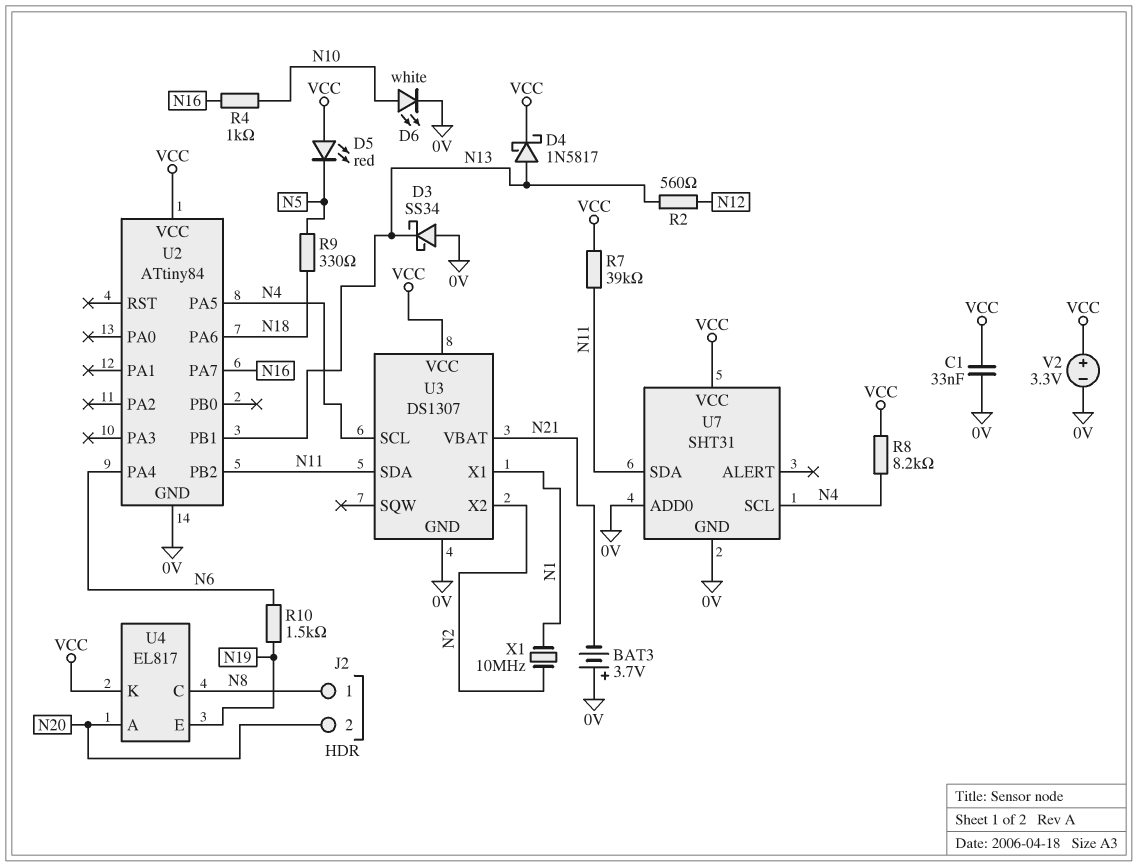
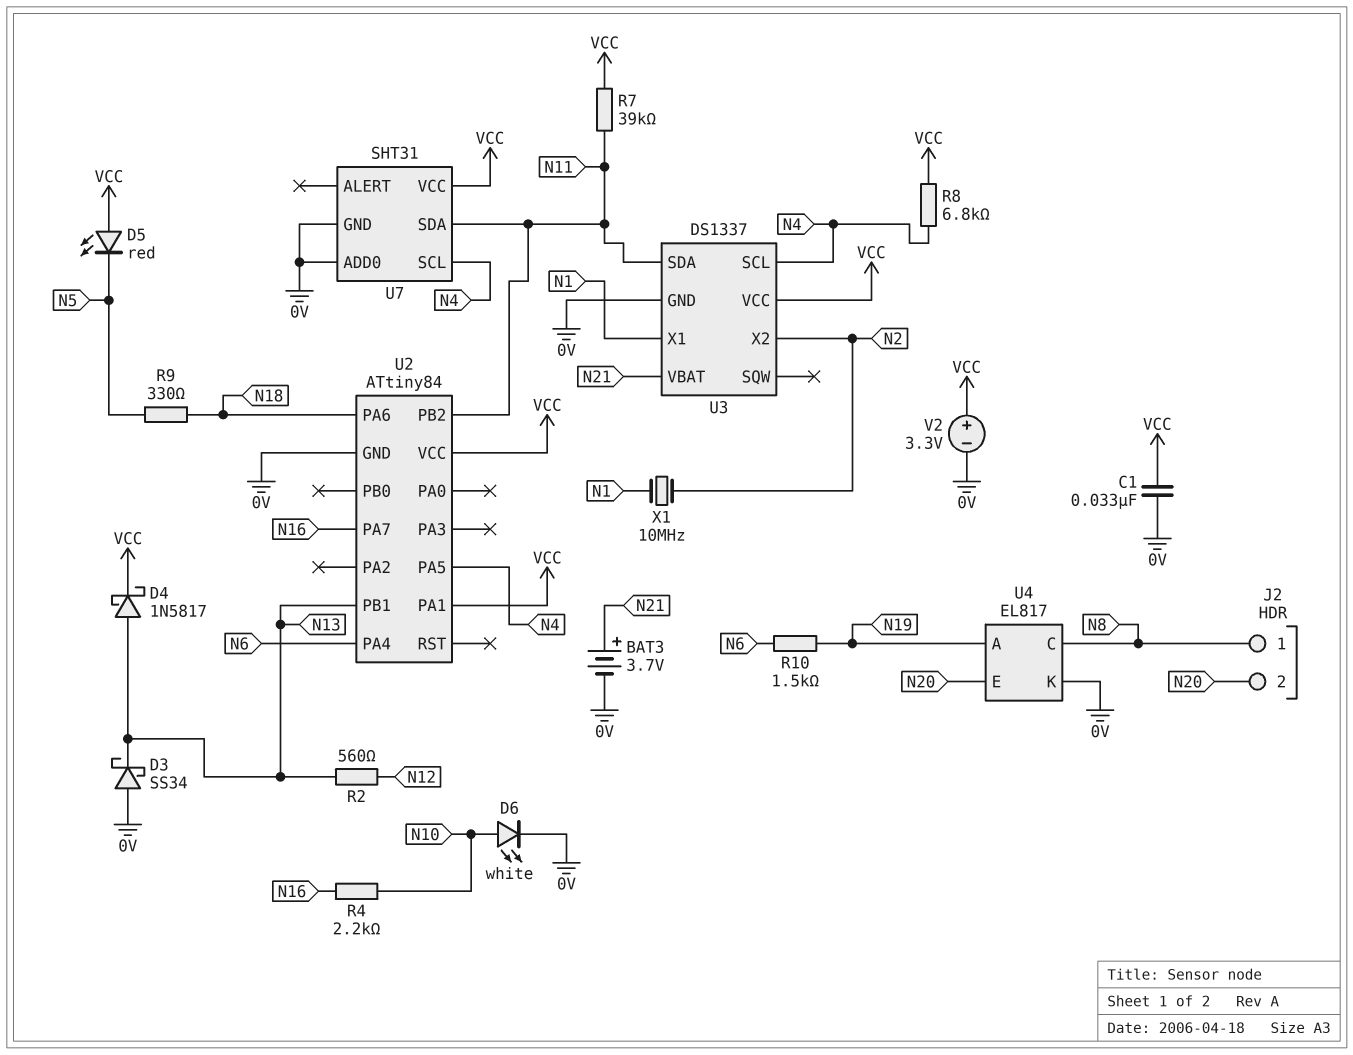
BAT3: 3.7V (plus 0V, minus N21) -> 3.7V (plus N21, minus 0V)
R4: 1k (N10, N16) -> 2.2k (N10, N16)
R8: 8.2k (N4, VCC) -> 6.8k (N4, VCC)
U2 pin PA1: none -> VCC
U3: DS1307 -> DS1337
U4 pin A: N20 -> N19
U4 pin E: N19 -> N20
U4 pin K: VCC -> 0V

